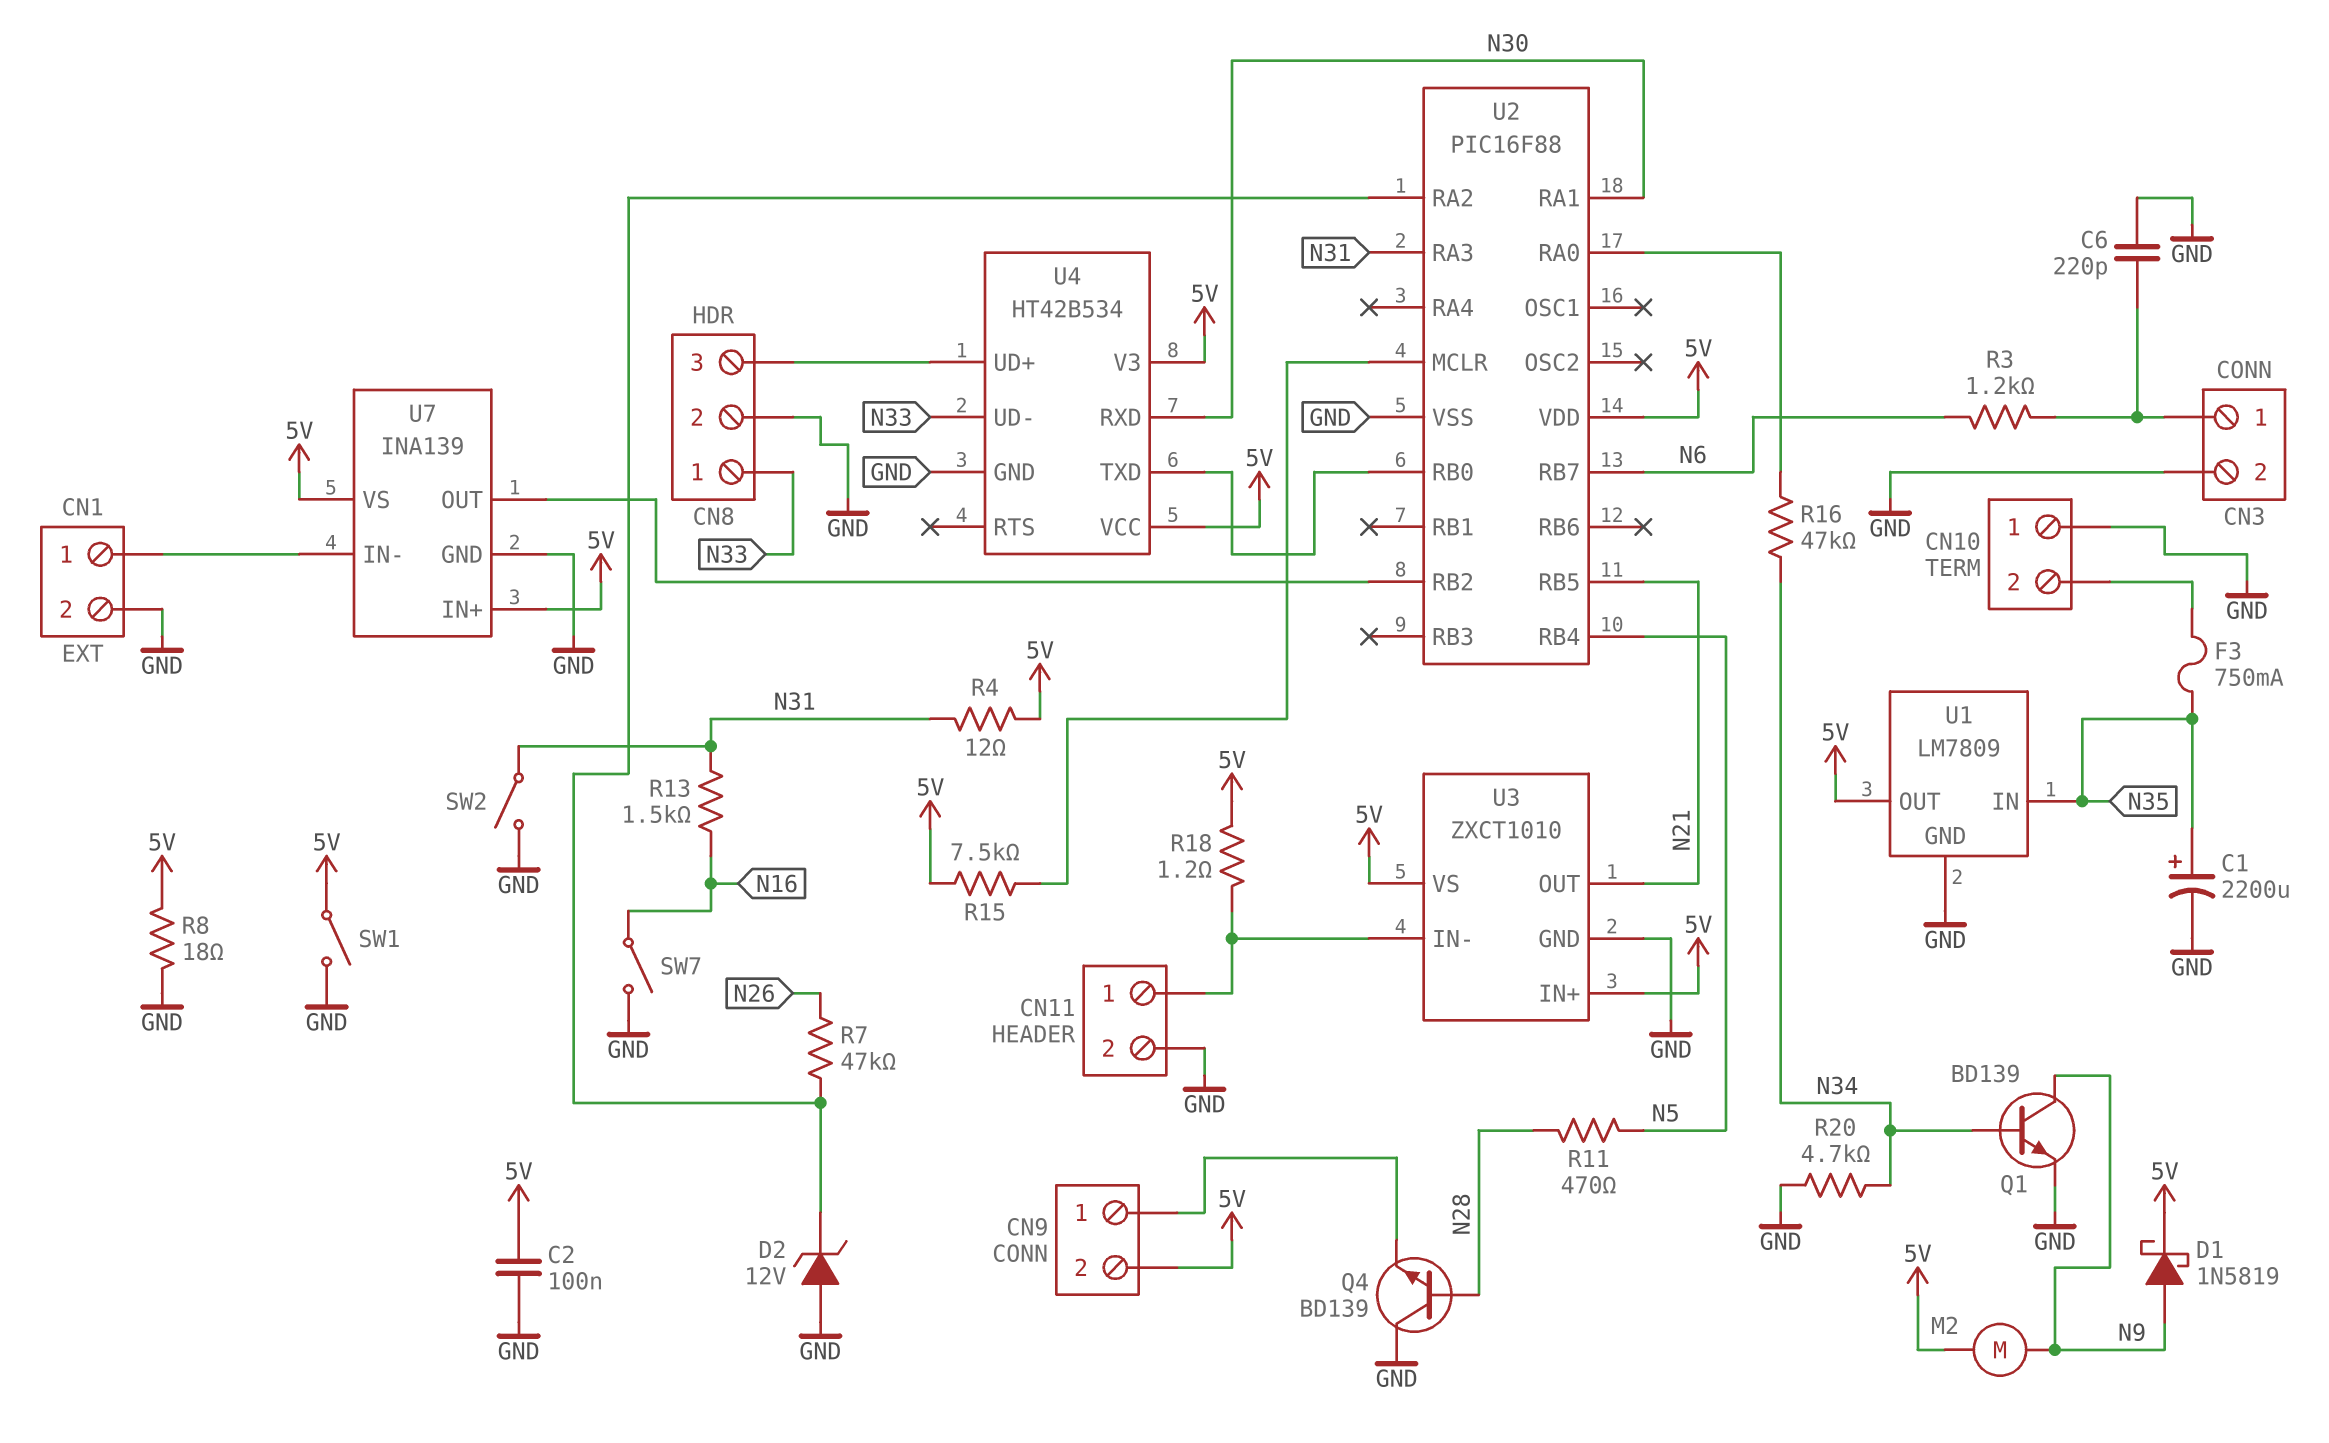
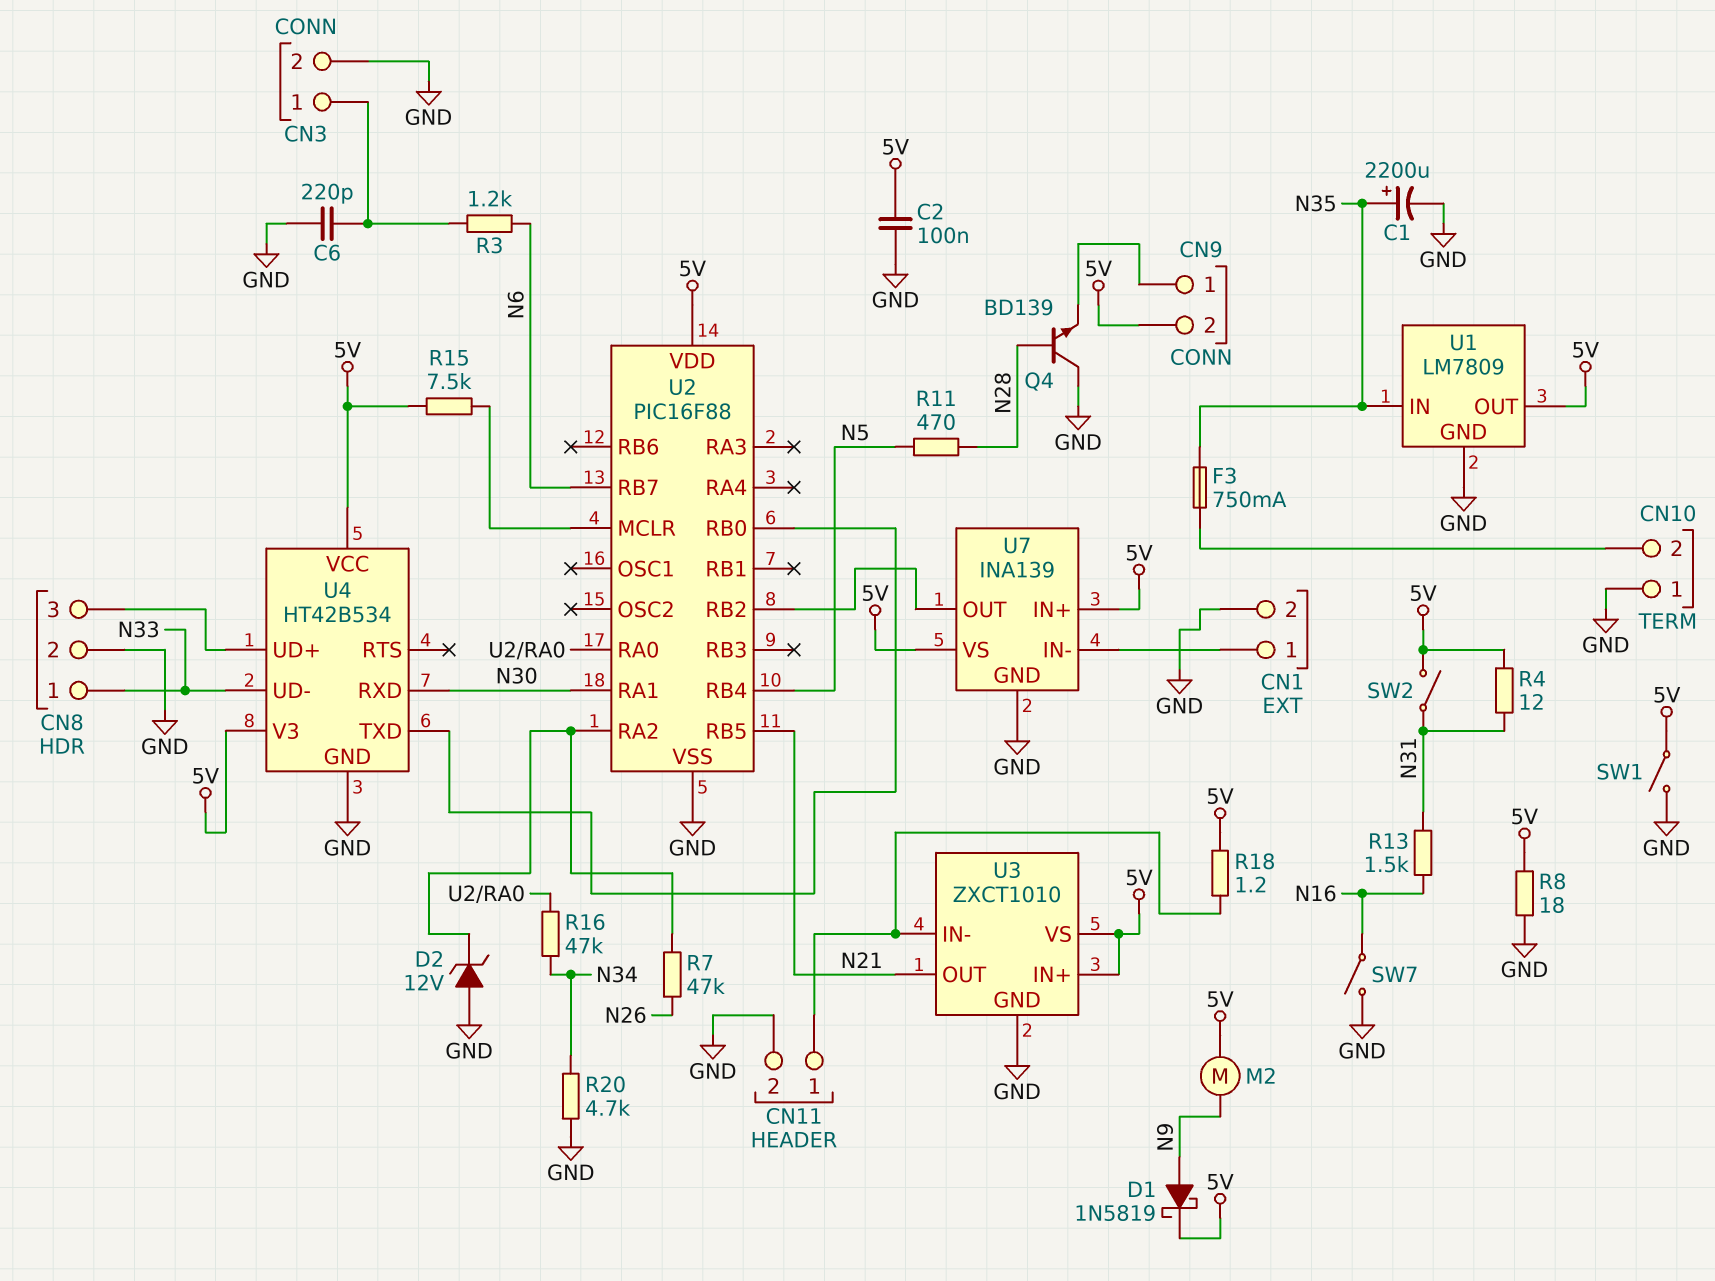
Q1: NPN BD139 (B N34, C N9, E GND) -> none
SW2: switch (GND, N31) -> switch (5V, N31)
U2 pin RA3: N31 -> none

